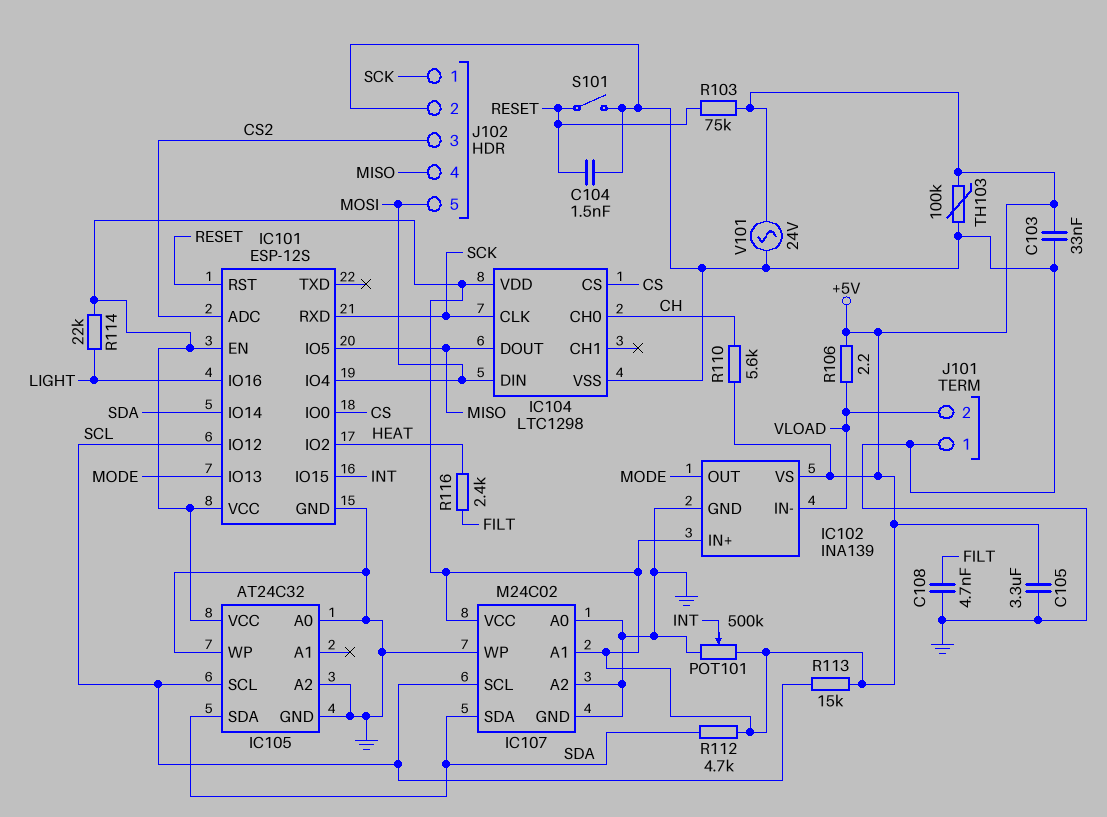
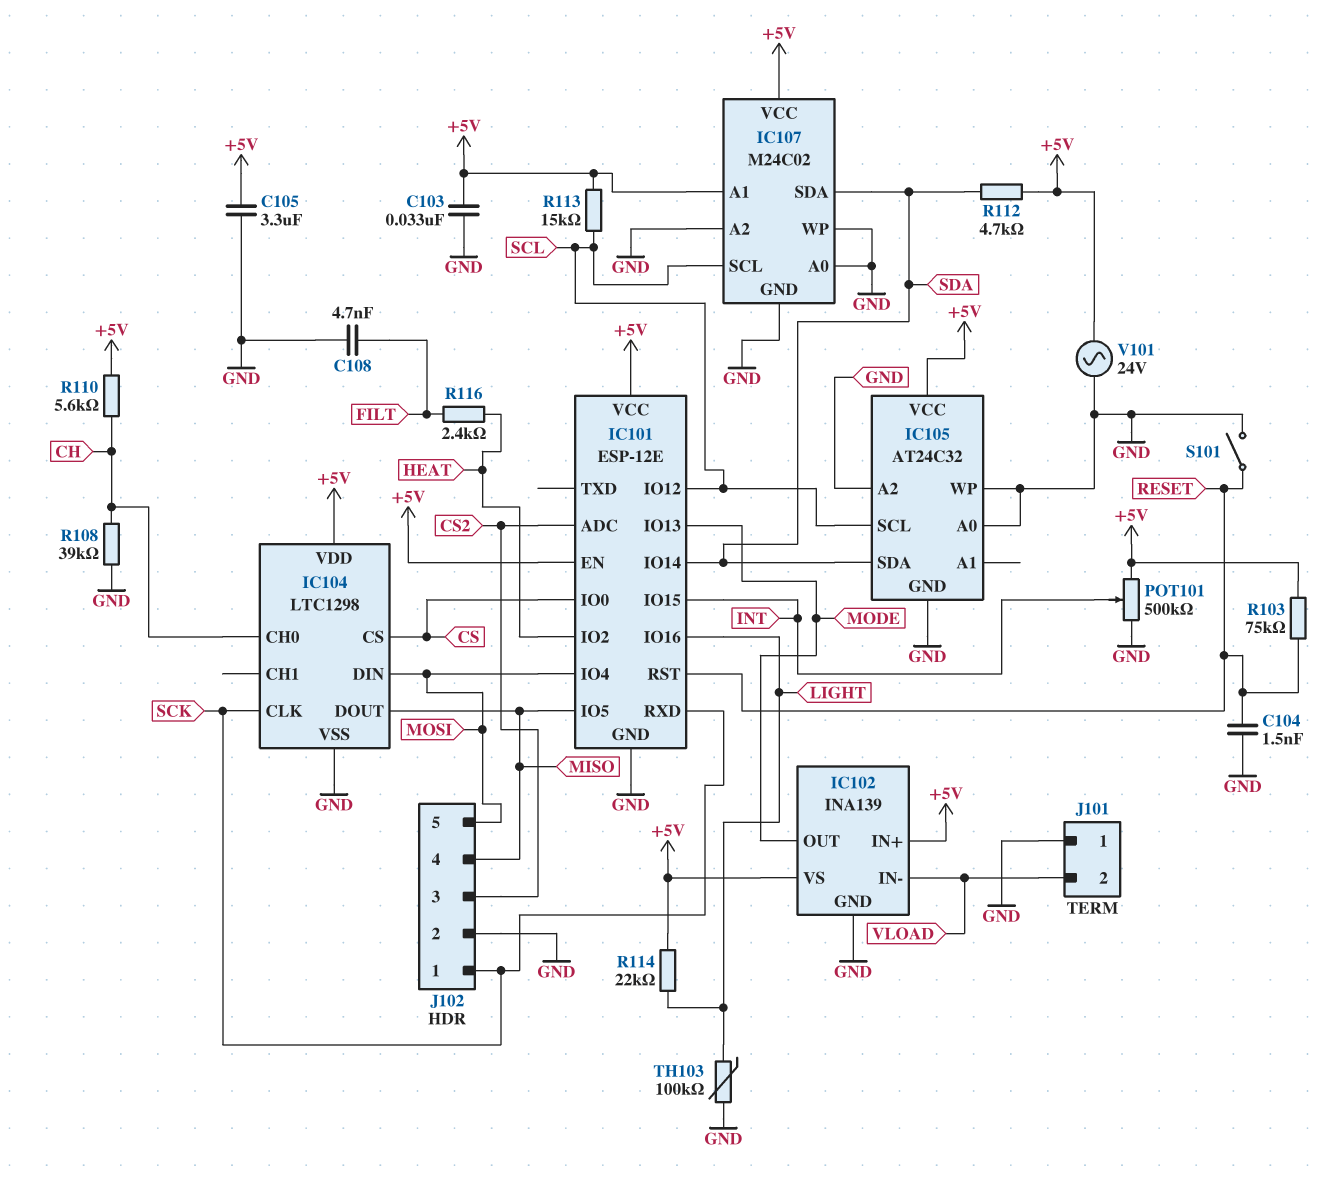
IC101: ESP-12S -> ESP-12E
R106: 2.2 (+5V, VLOAD) -> none
R108: none -> 39k (CH, GND)
TH103: 100k (+5V, GND) -> 100k (GND, LIGHT)

